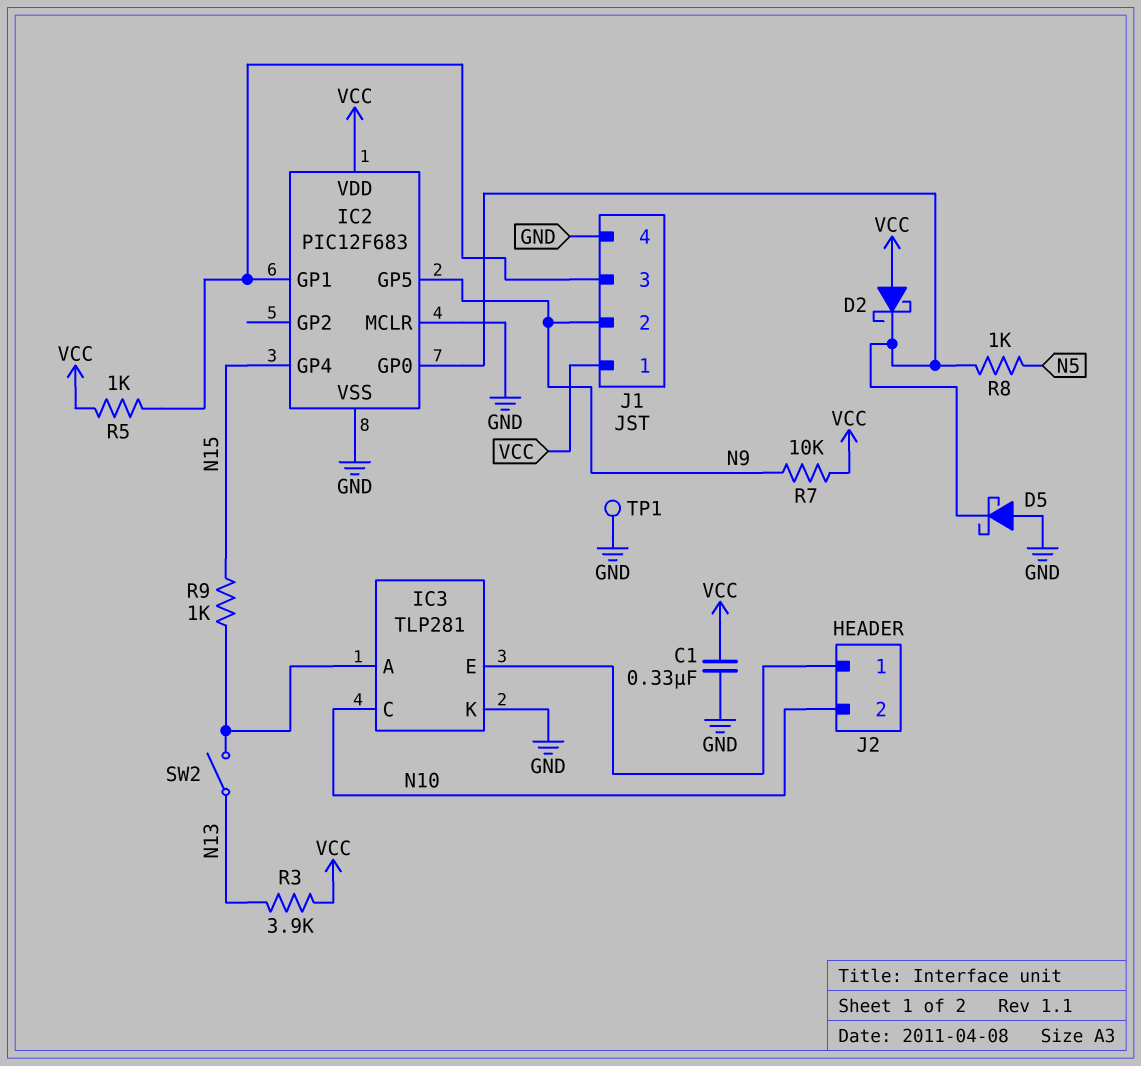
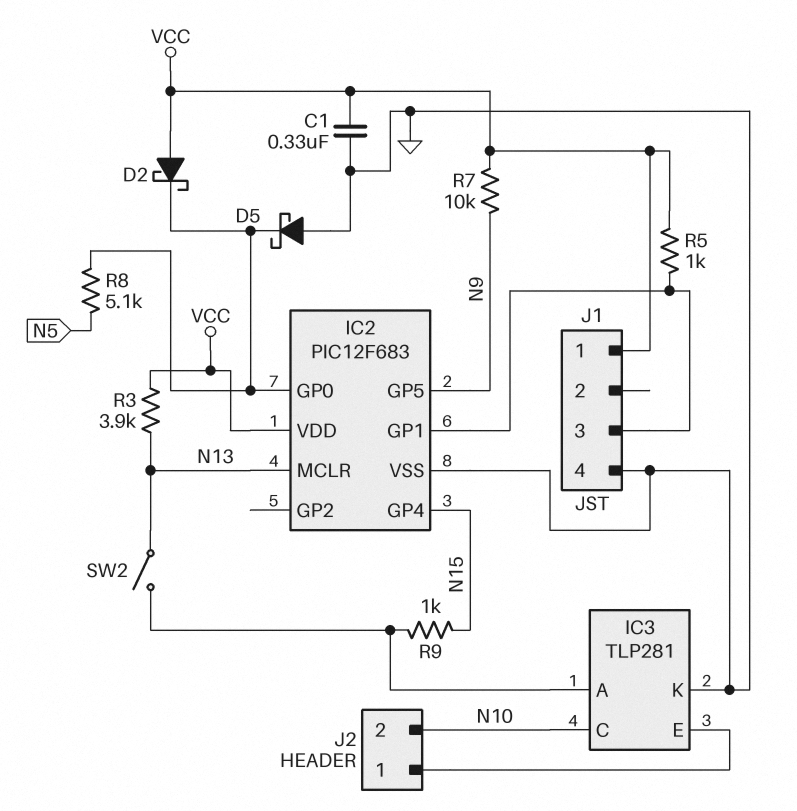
IC2 pin MCLR: GND -> N13
J1 pin 2: N9 -> none
R8: 1k (IC2/GP0, N5) -> 5.1k (IC2/GP0, N5)
TP1: test point (GND) -> none

